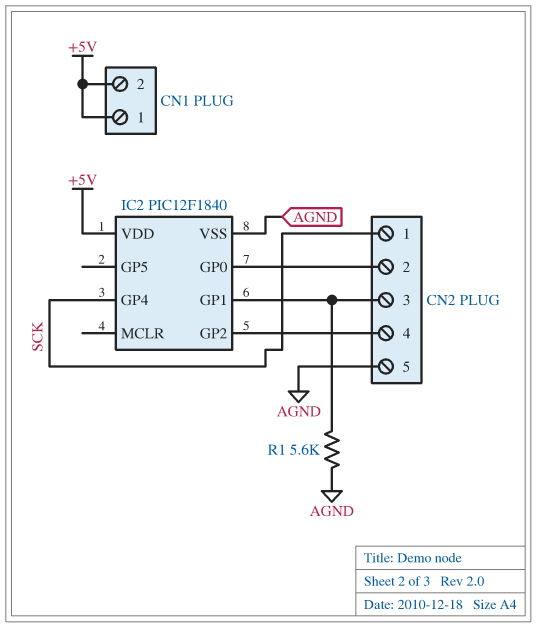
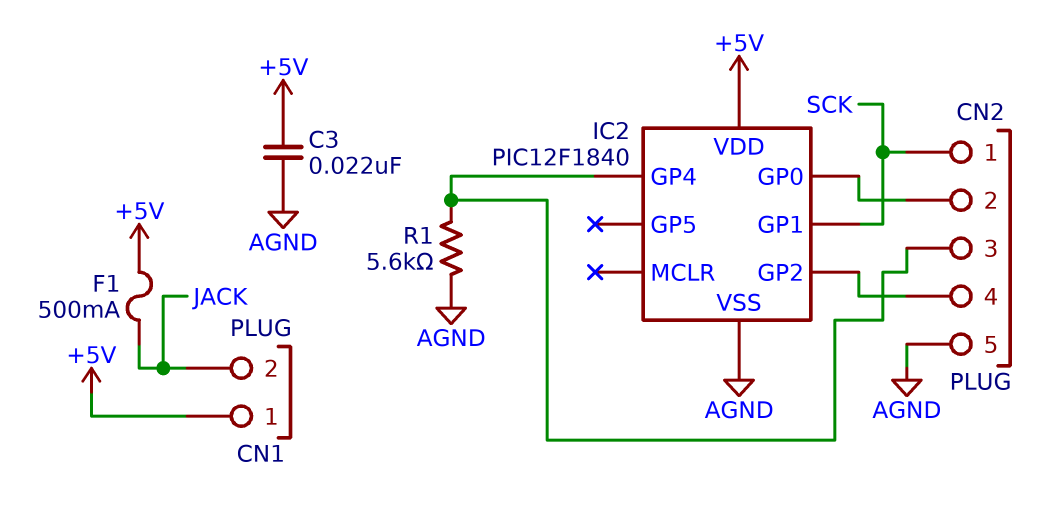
C3: none -> 22nF (+5V, AGND)
CN1 pin 2: +5V -> JACK
F1: none -> 500mA (+5V, JACK)
IC2 pin GP1: CN2/3 -> SCK
IC2 pin GP4: SCK -> CN2/3

